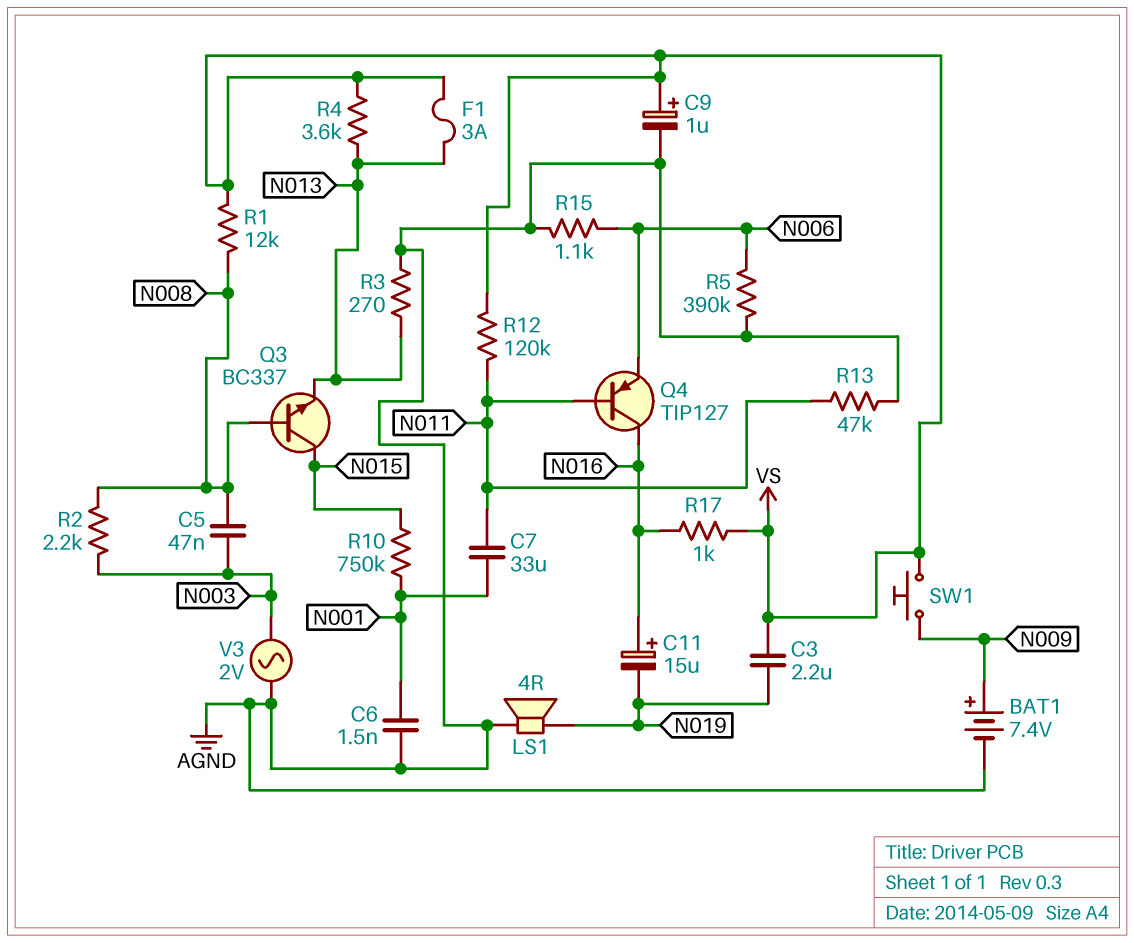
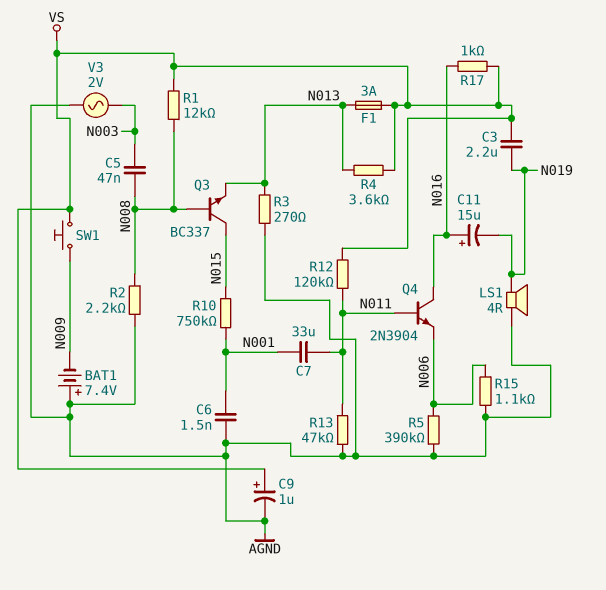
BAT1: 7.4V (plus N009, minus AGND) -> 7.4V (plus AGND, minus N009)
Q4: PNP TIP127 (B N011, C N016, E N006) -> NPN 2N3904 (B N011, C N016, E N006)
R2: 2.2k (N003, N008) -> 2.2k (AGND, N008)

